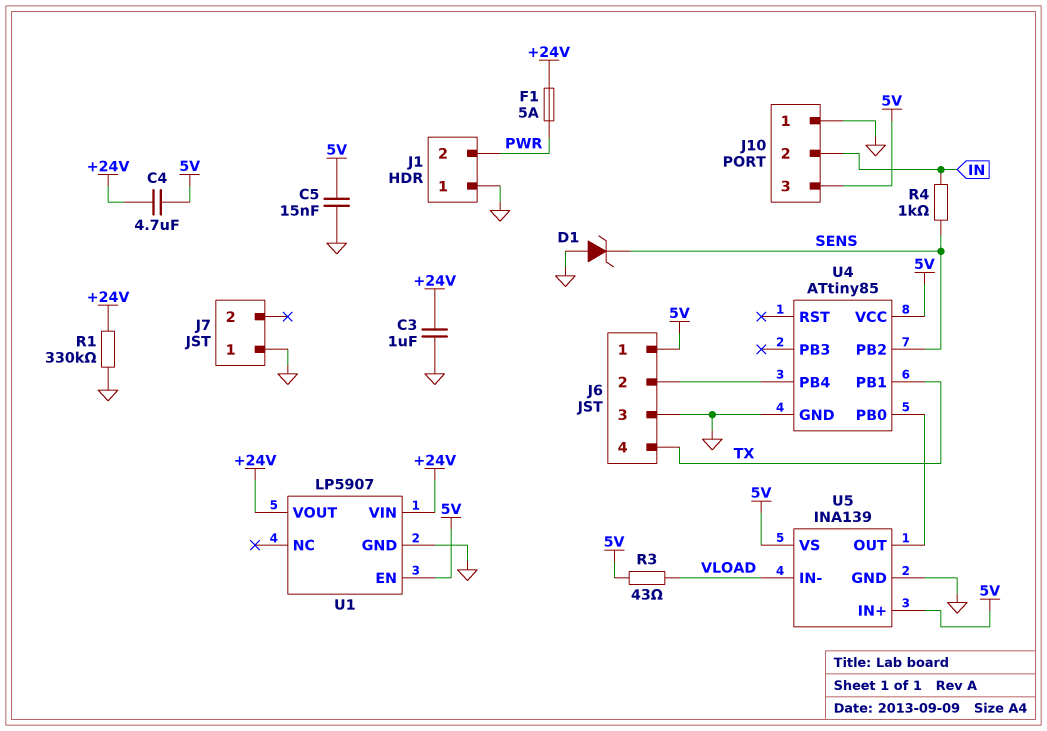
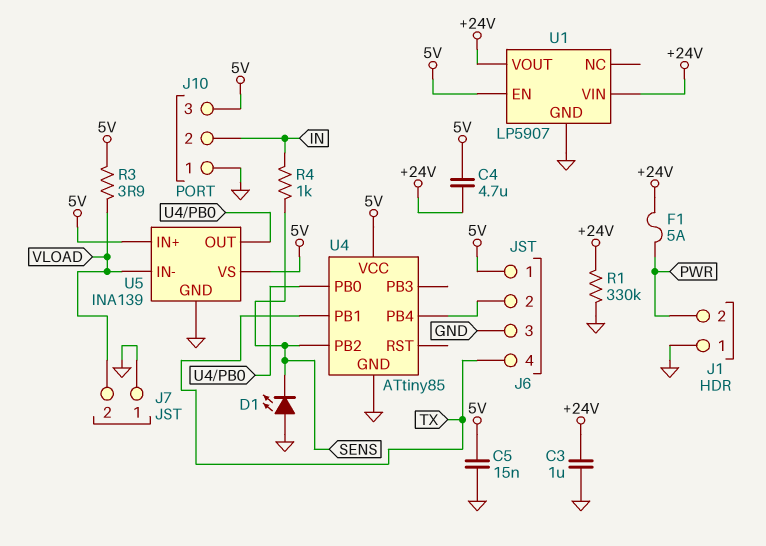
D1: zener (A GND, K SENS) -> LED (A GND, K SENS)
J7 pin 2: none -> VLOAD
R3: 43 (5V, VLOAD) -> 3.9 (5V, VLOAD)

